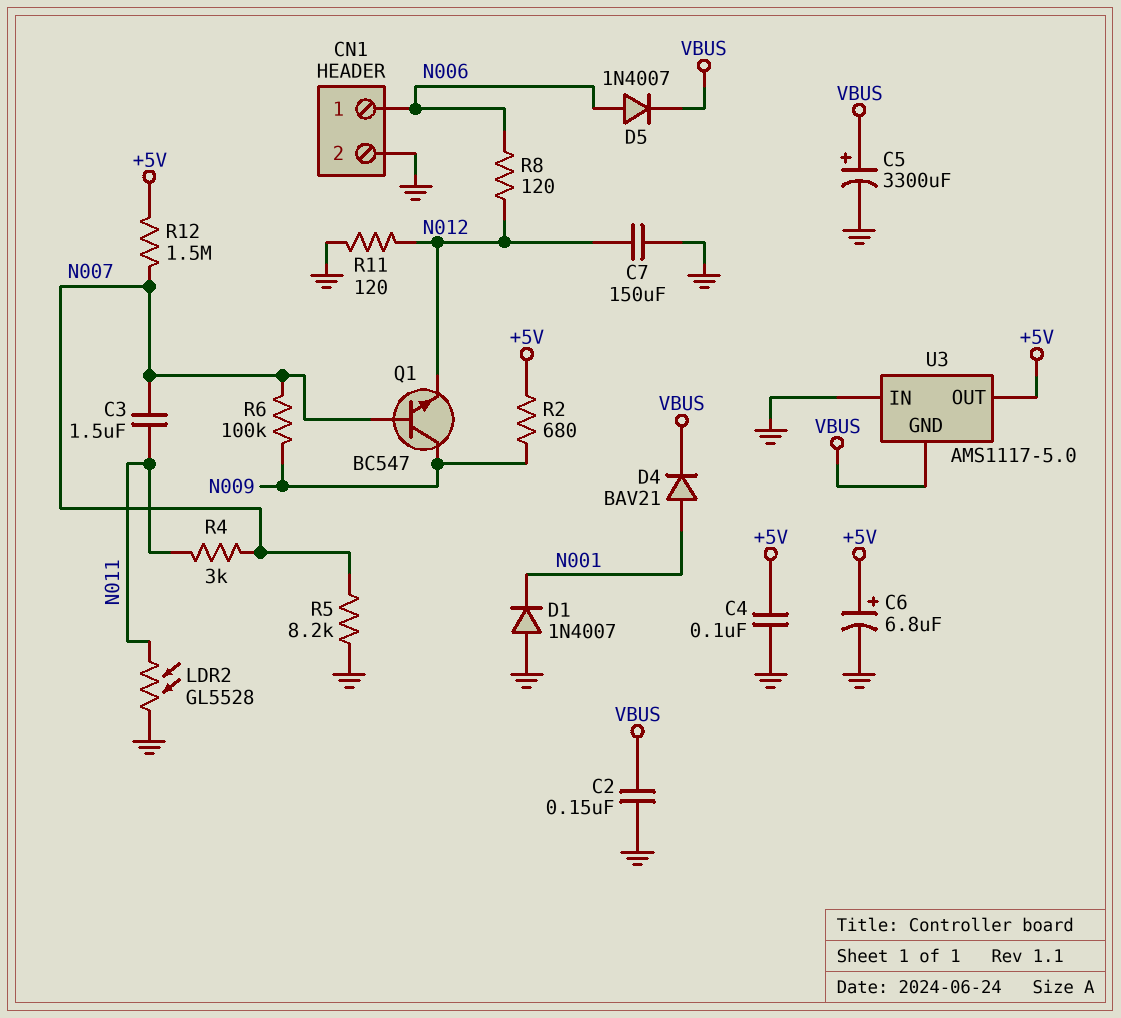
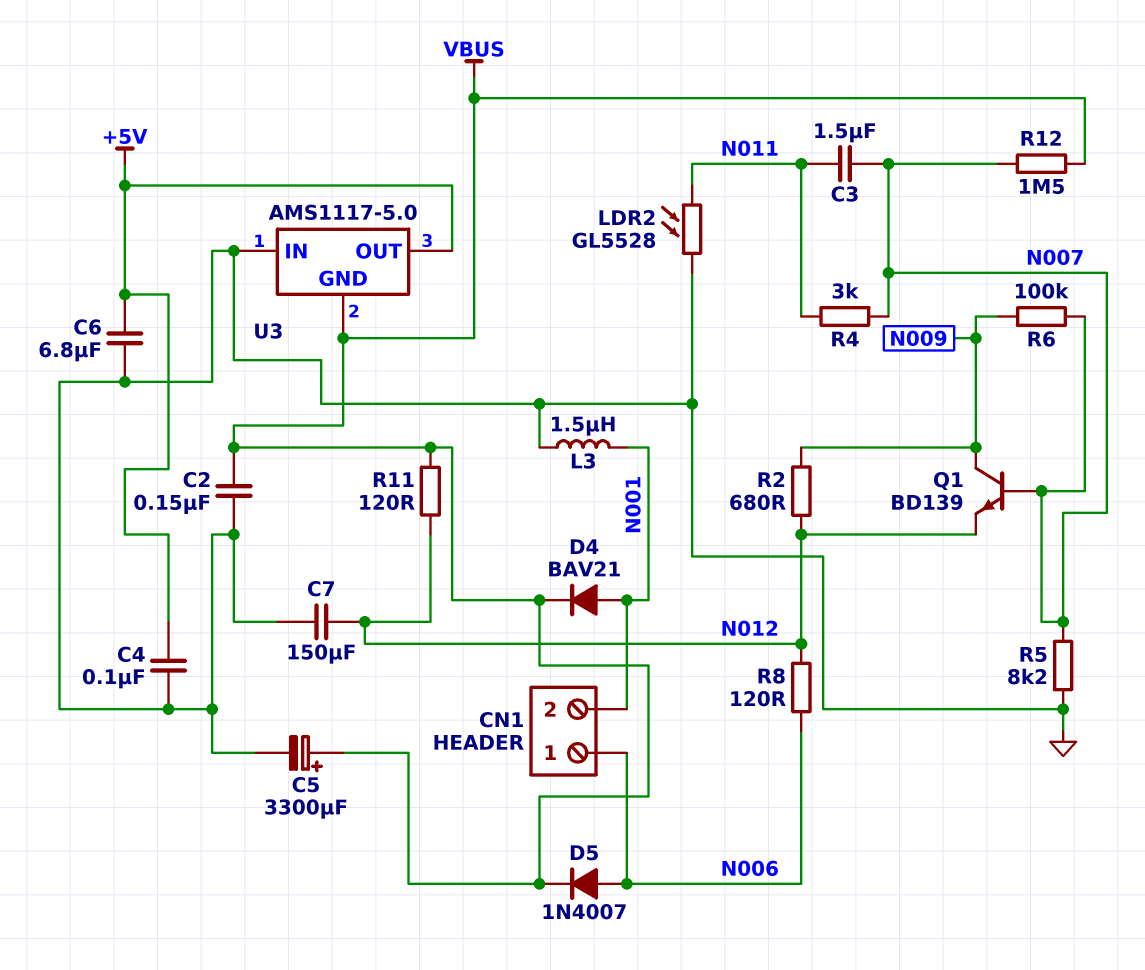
C6: 6.8uF (plus +5V, minus GND) -> 6.8uF (+5V, GND)
CN1 pin 2: GND -> N001
D1: diode 1N4007 (A GND, K N001) -> none
L3: none -> 1.5uH (GND, N001)
Q1: NPN BC547 (B N007, C N009, E N012) -> NPN BD139 (B N007, C N009, E N012)
R2: 680 (+5V, N009) -> 680 (N009, N012)
R11: 120 (GND, N012) -> 120 (N012, VBUS)
R12: 1.5M (+5V, N007) -> 1.5M (N007, VBUS)

